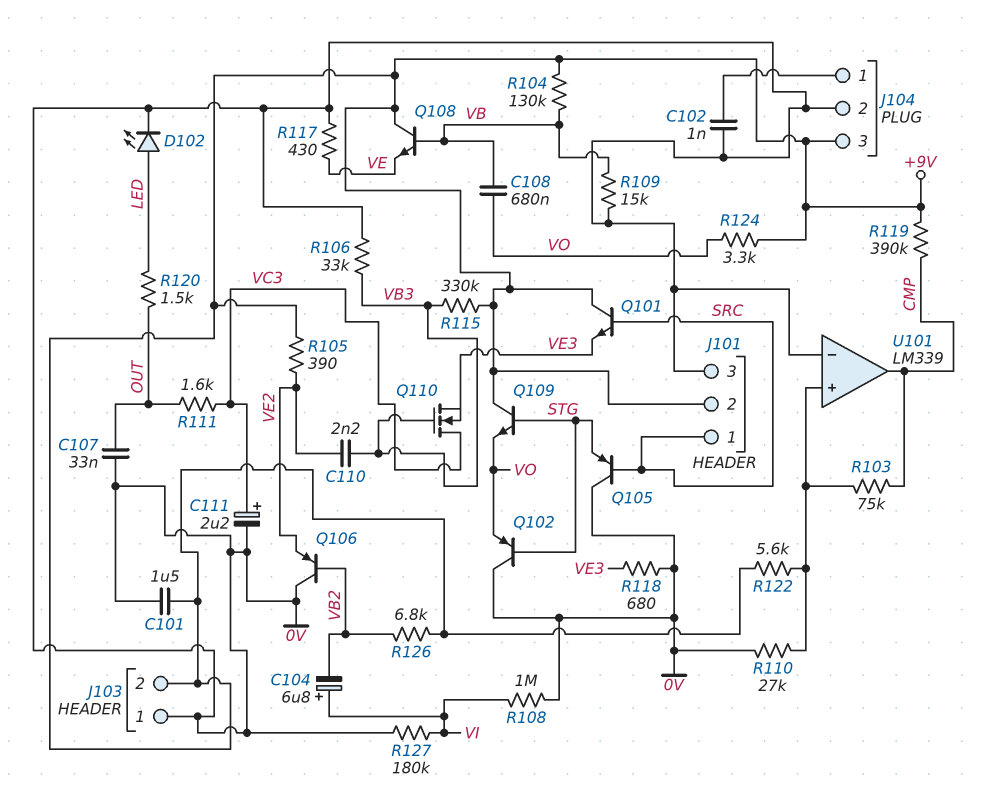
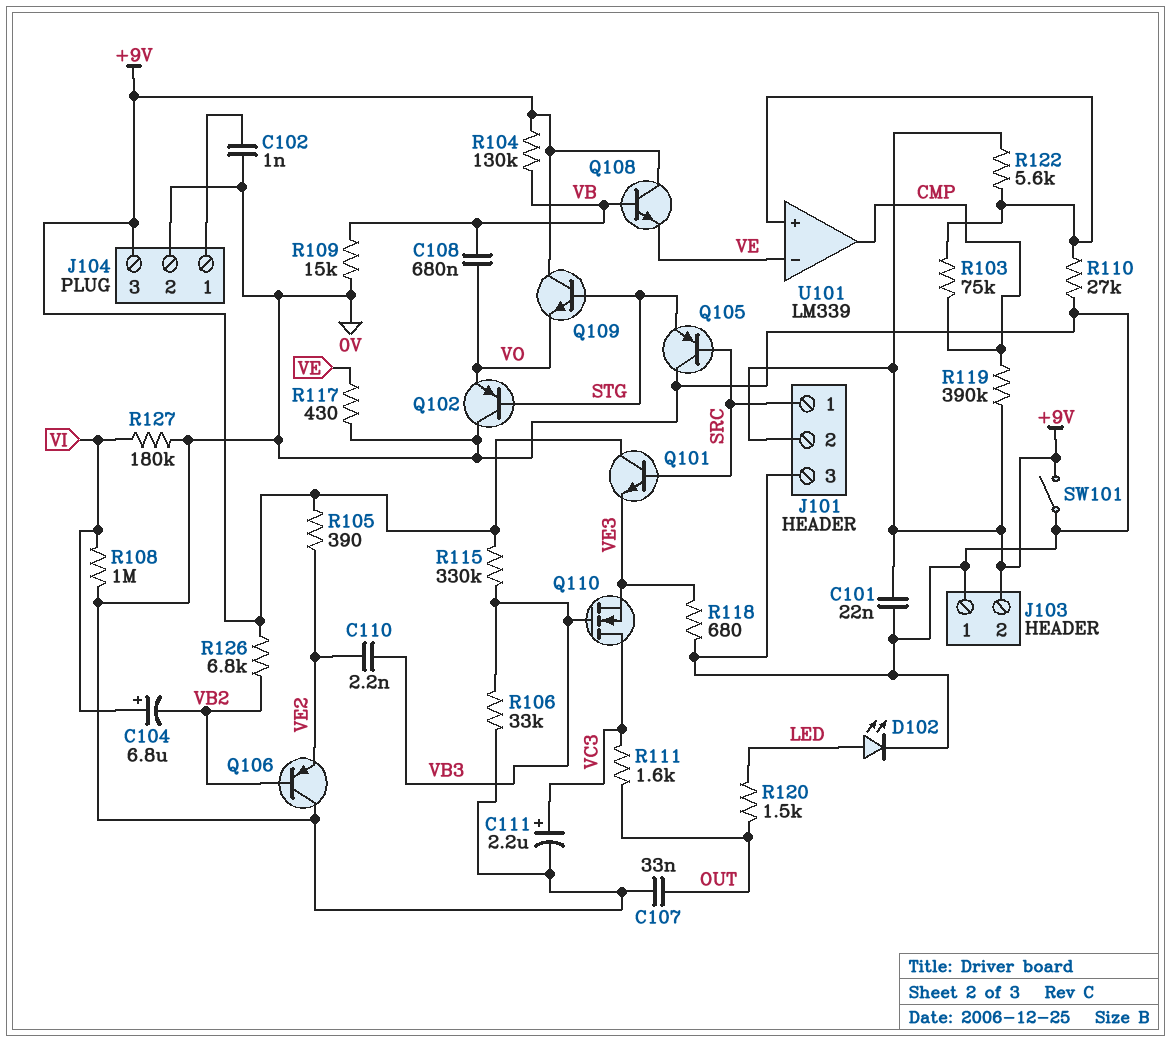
C101: 1.5uF (+9V, 0V) -> 22nF (+9V, 0V)
R124: 3.3k (+9V, VO) -> none
SW101: none -> switch (+9V, 0V)
U101 pin in-: 0V -> VE

